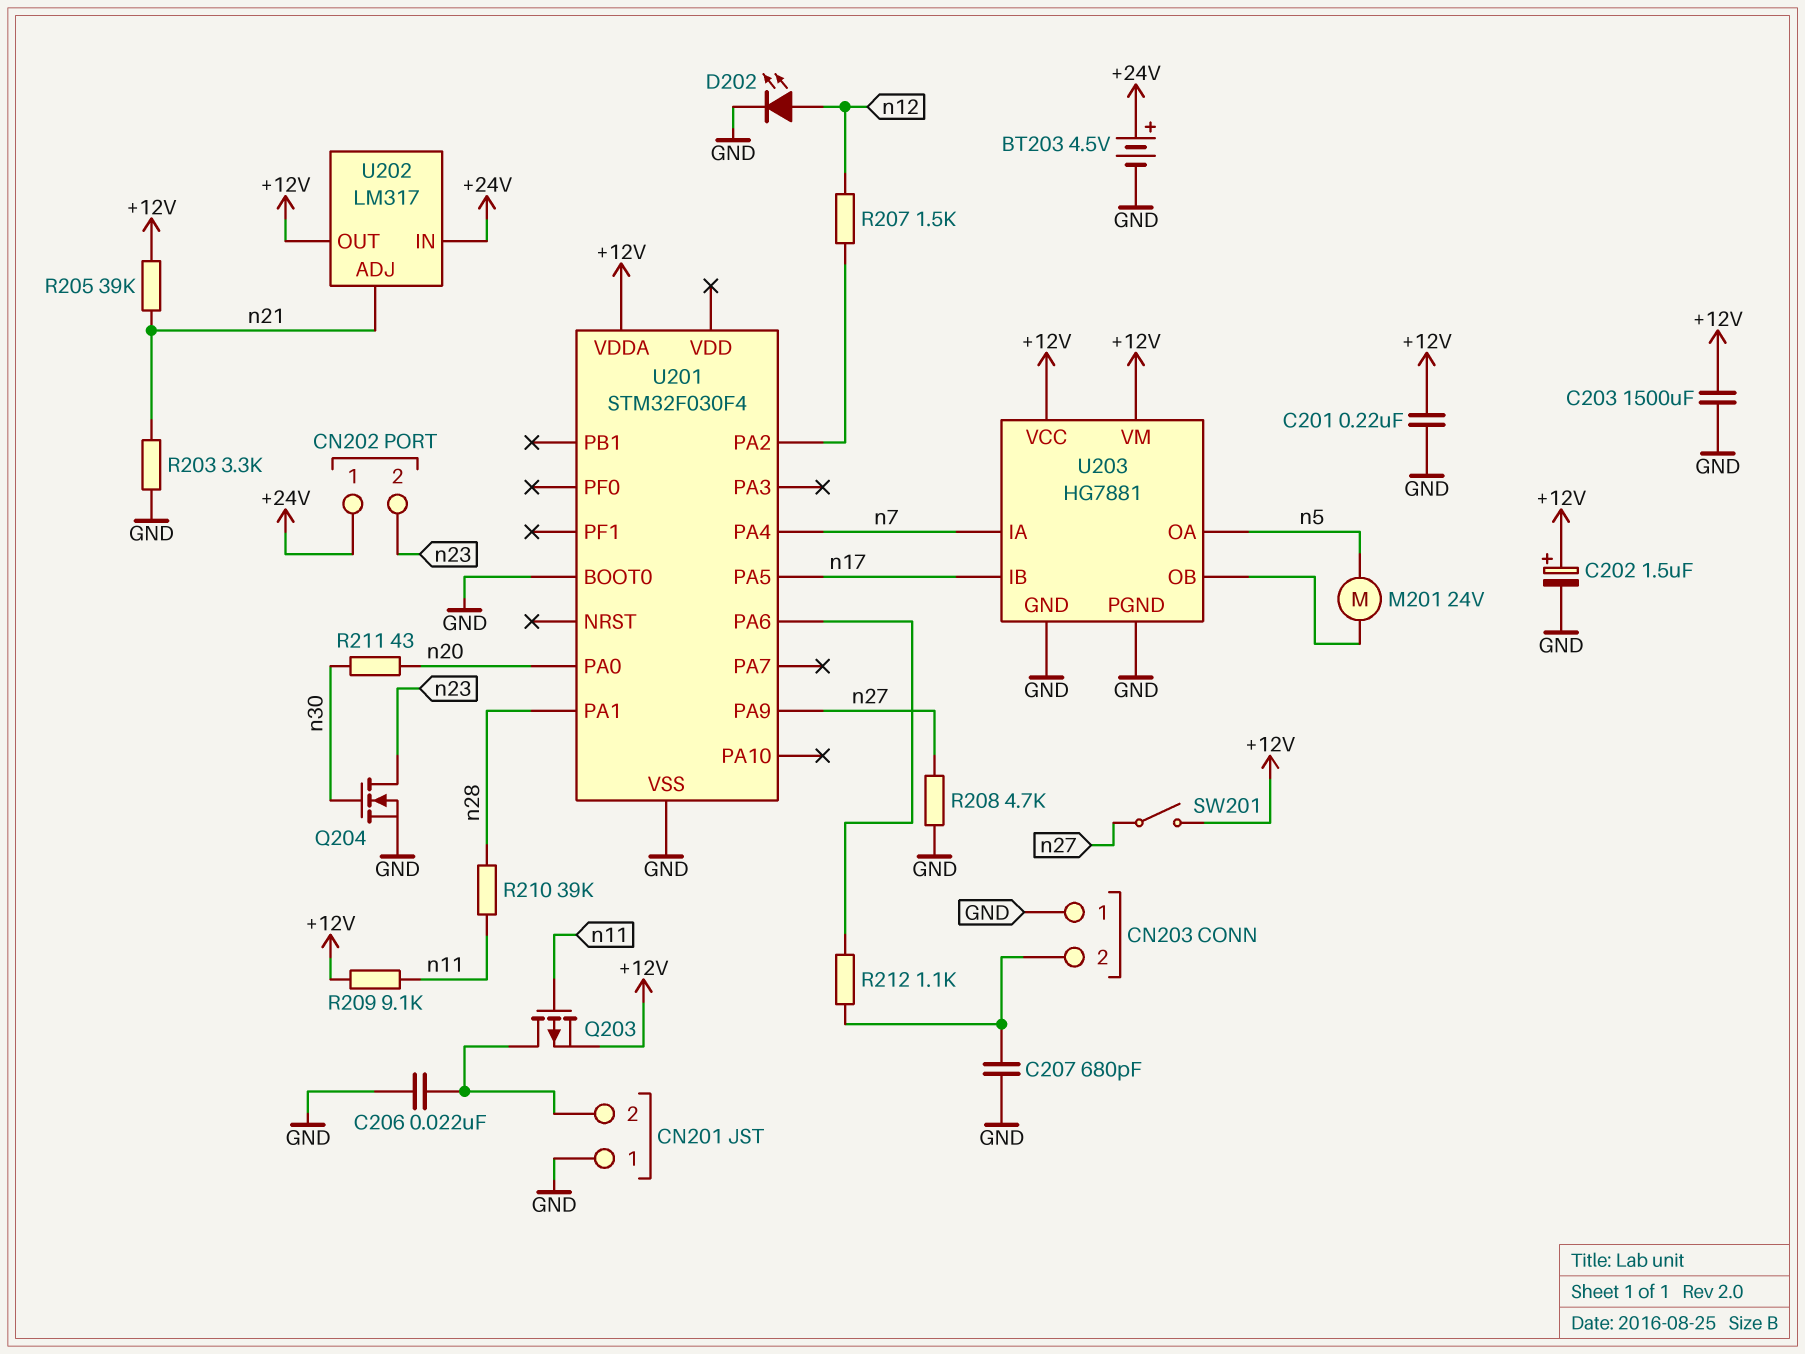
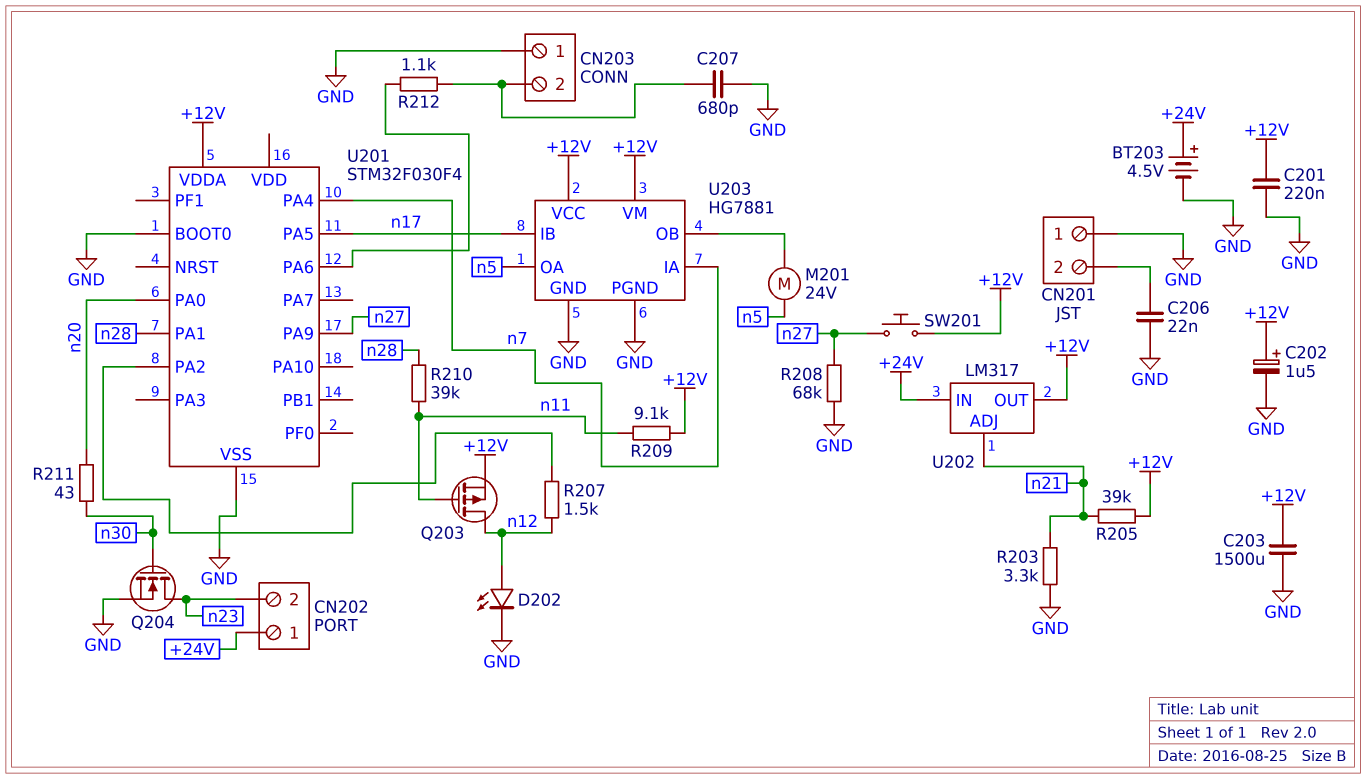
Q203: PMOS (G n11, D CN201/2, S +12V) -> PMOS (G n11, D n12, S +12V)
R208: 4.7k (GND, n27) -> 68k (GND, n27)
SW201: switch (+12V, n27) -> button (+12V, n27)

